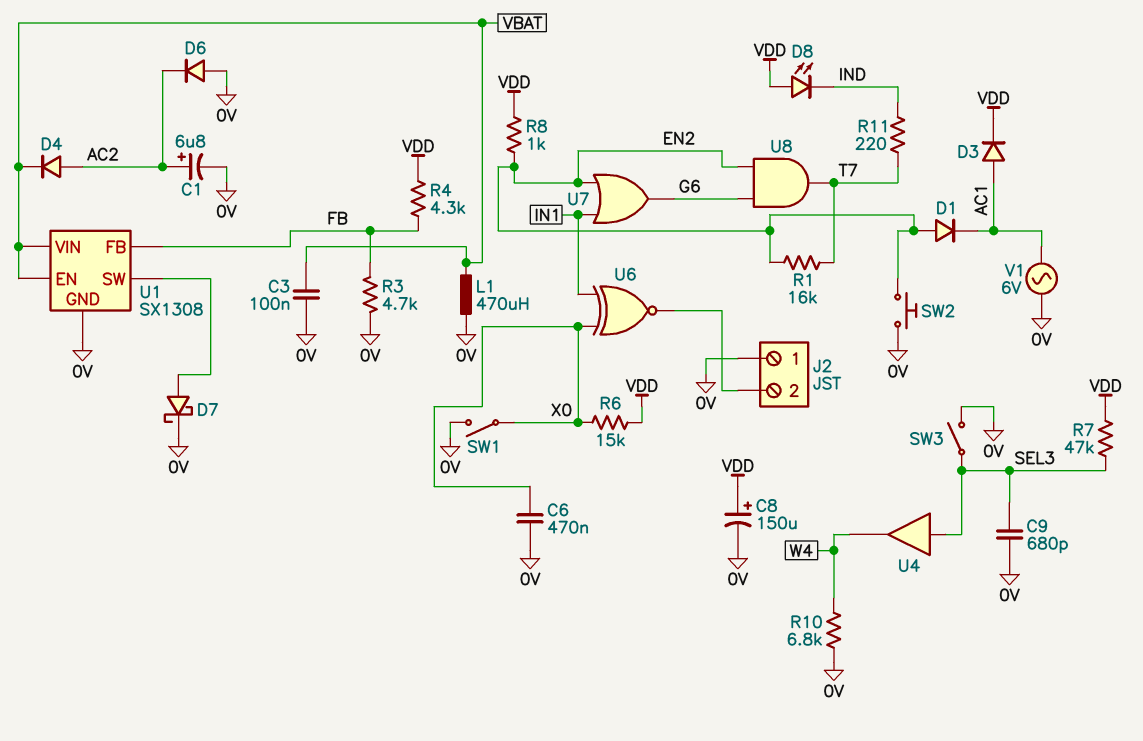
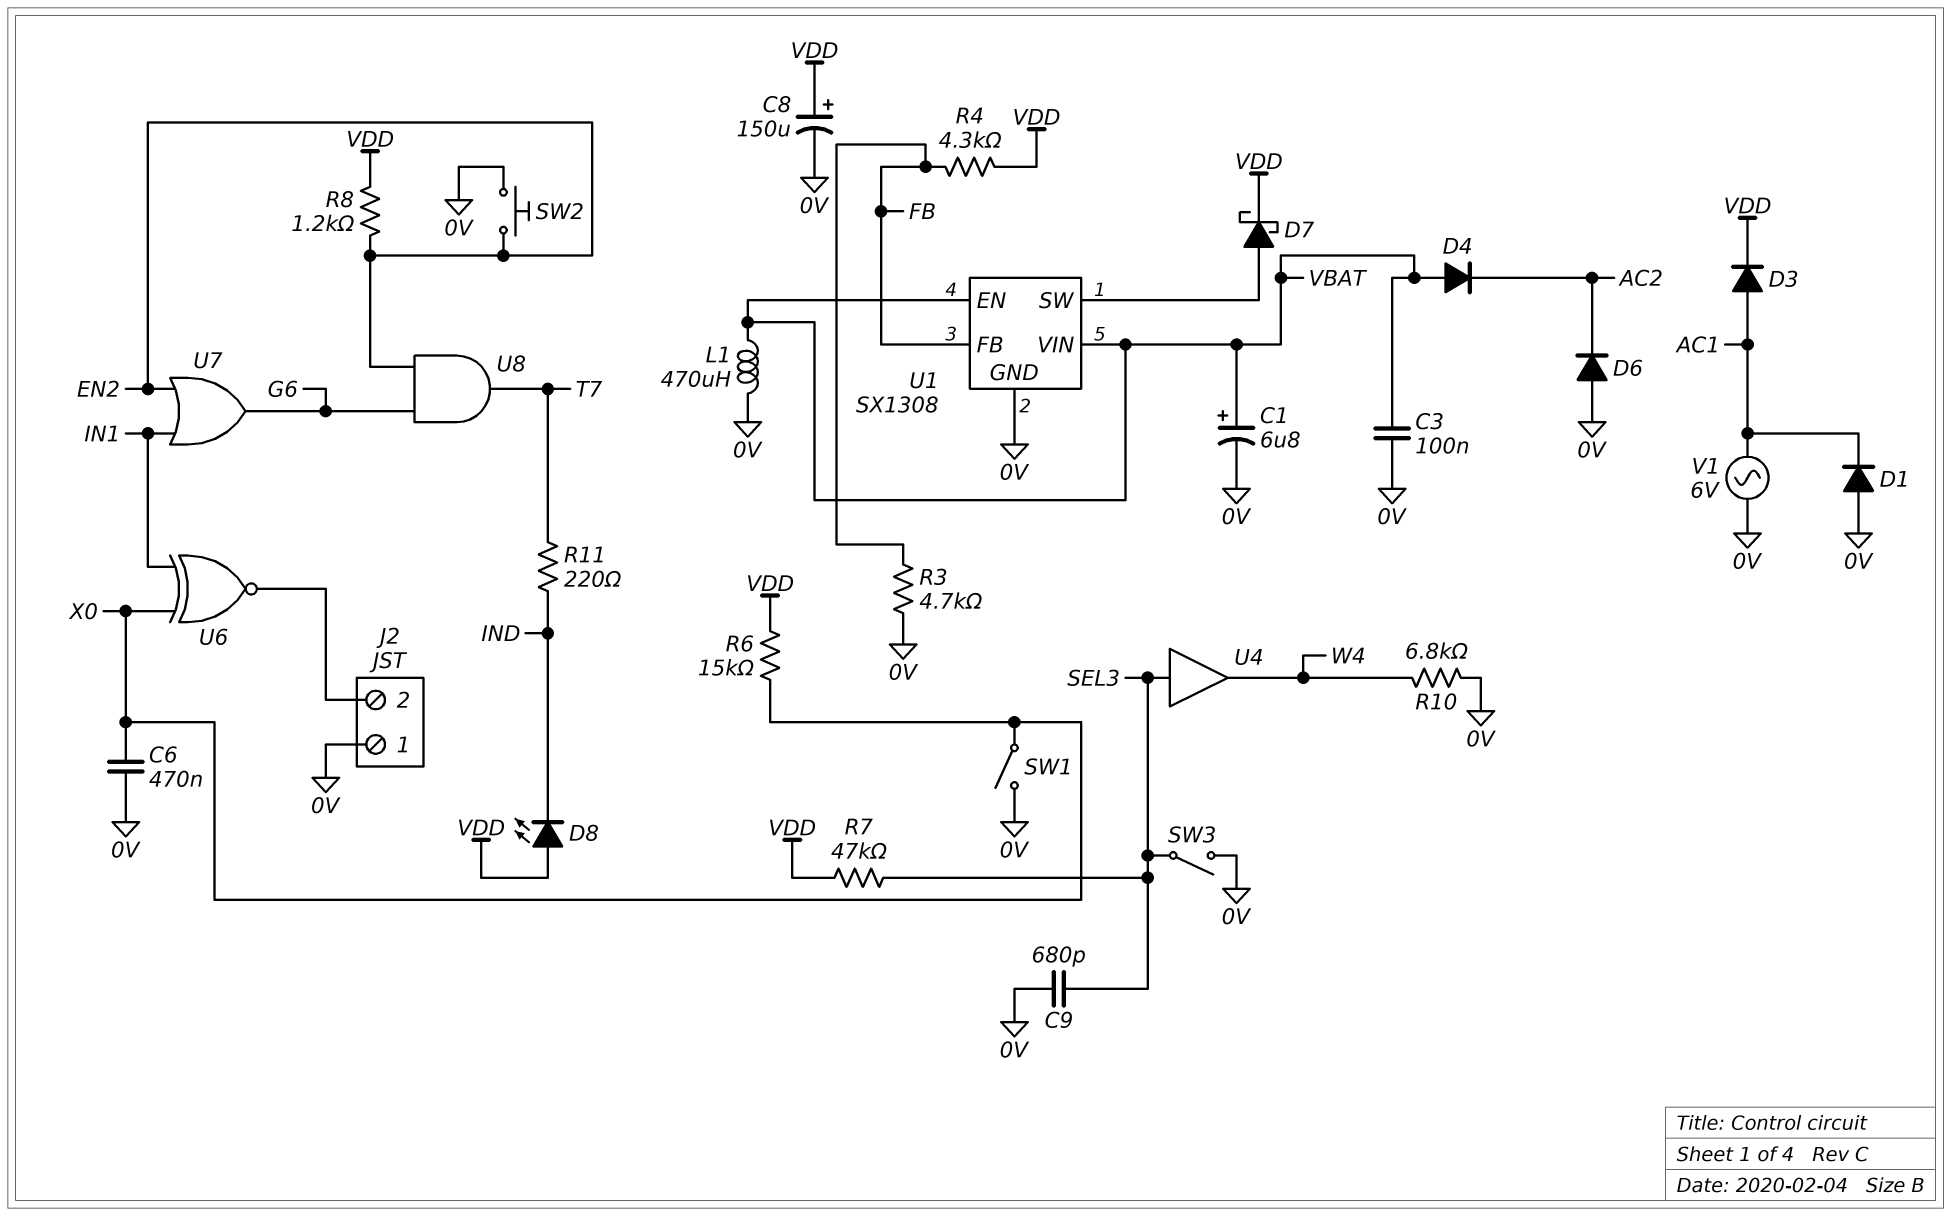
C1: 6.8uF (plus AC2, minus 0V) -> 6.8uF (plus VBAT, minus 0V)
D1: diode (A EN2, K AC1) -> diode (A 0V, K AC1)
D4: diode (A AC2, K VBAT) -> diode (A VBAT, K AC2)
D7: schottky (A U1/SW, K 0V) -> schottky (A U1/SW, K VDD)
R1: 16k (EN2, T7) -> none
R8: 1k (EN2, VDD) -> 1.2k (EN2, VDD)

